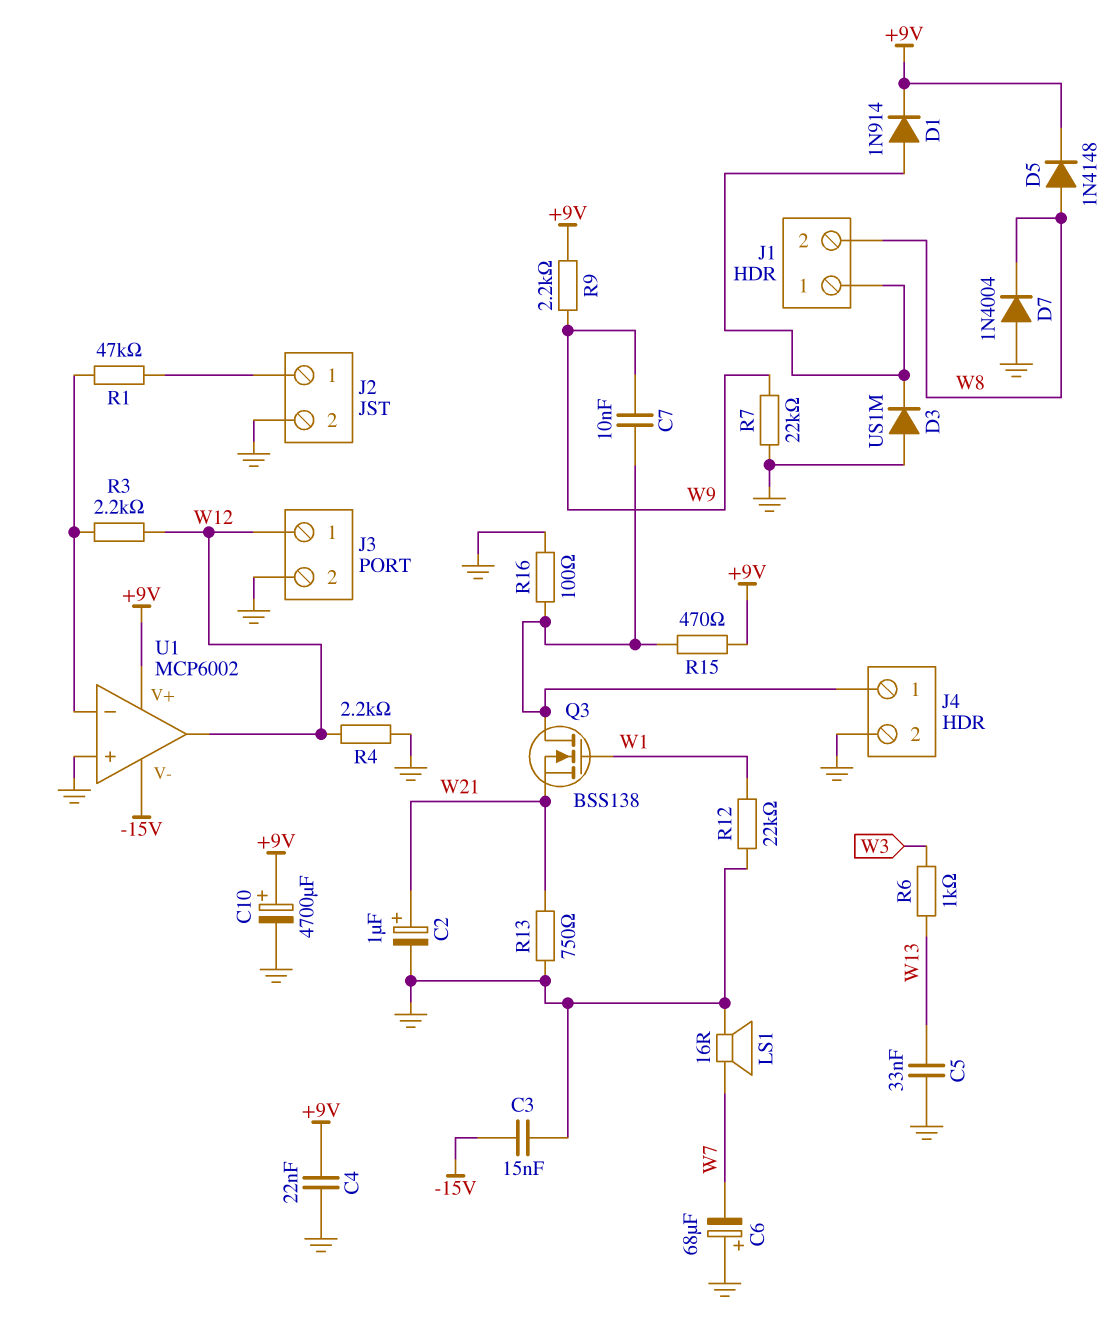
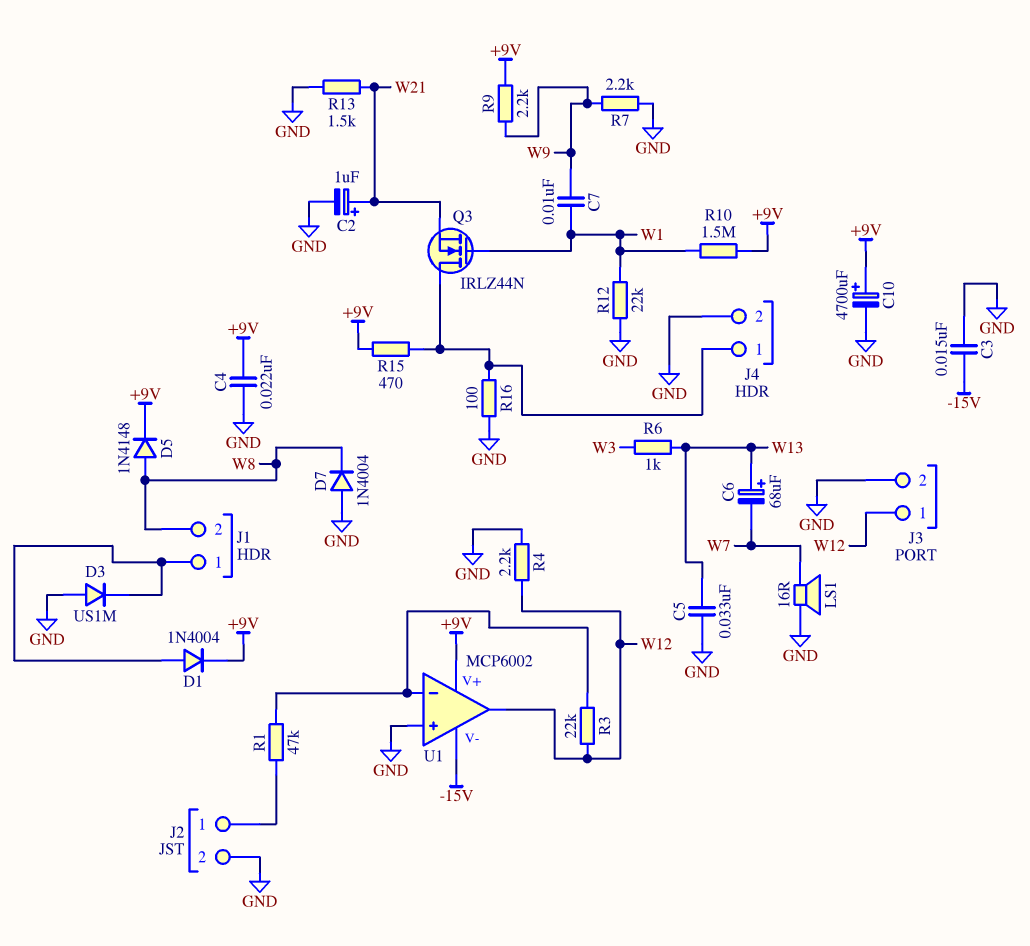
C6: 68uF (plus GND, minus W7) -> 68uF (plus W13, minus W7)
C7: 10nF (J4/1, W9) -> 10nF (W1, W9)
D1: diode 1N914 (A J1/1, K +9V) -> diode 1N4004 (A J1/1, K +9V)
Q3: NMOS BSS138 (G W1, D J4/1, S W21) -> NMOS IRLZ44N (G W1, D J4/1, S W21)
R3: 2.2k (U1/in-, W12) -> 22k (U1/in-, W12)
R7: 22k (GND, W9) -> 2.2k (GND, W9)
R10: none -> 1.5M (+9V, W1)
R13: 750 (GND, W21) -> 1.5k (GND, W21)

